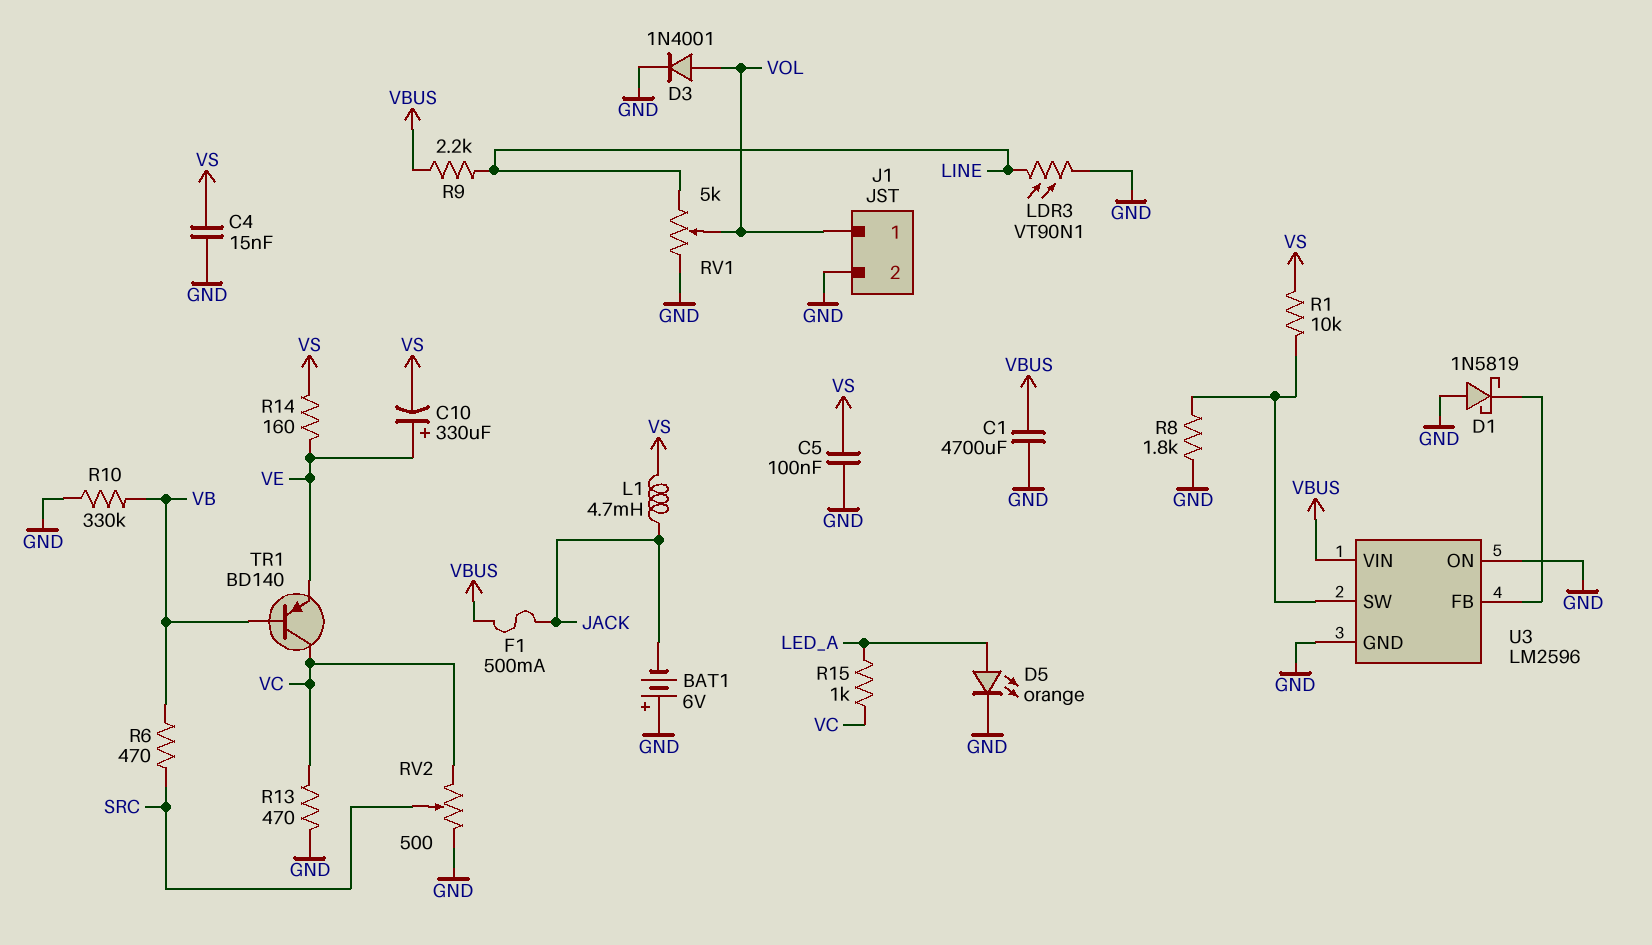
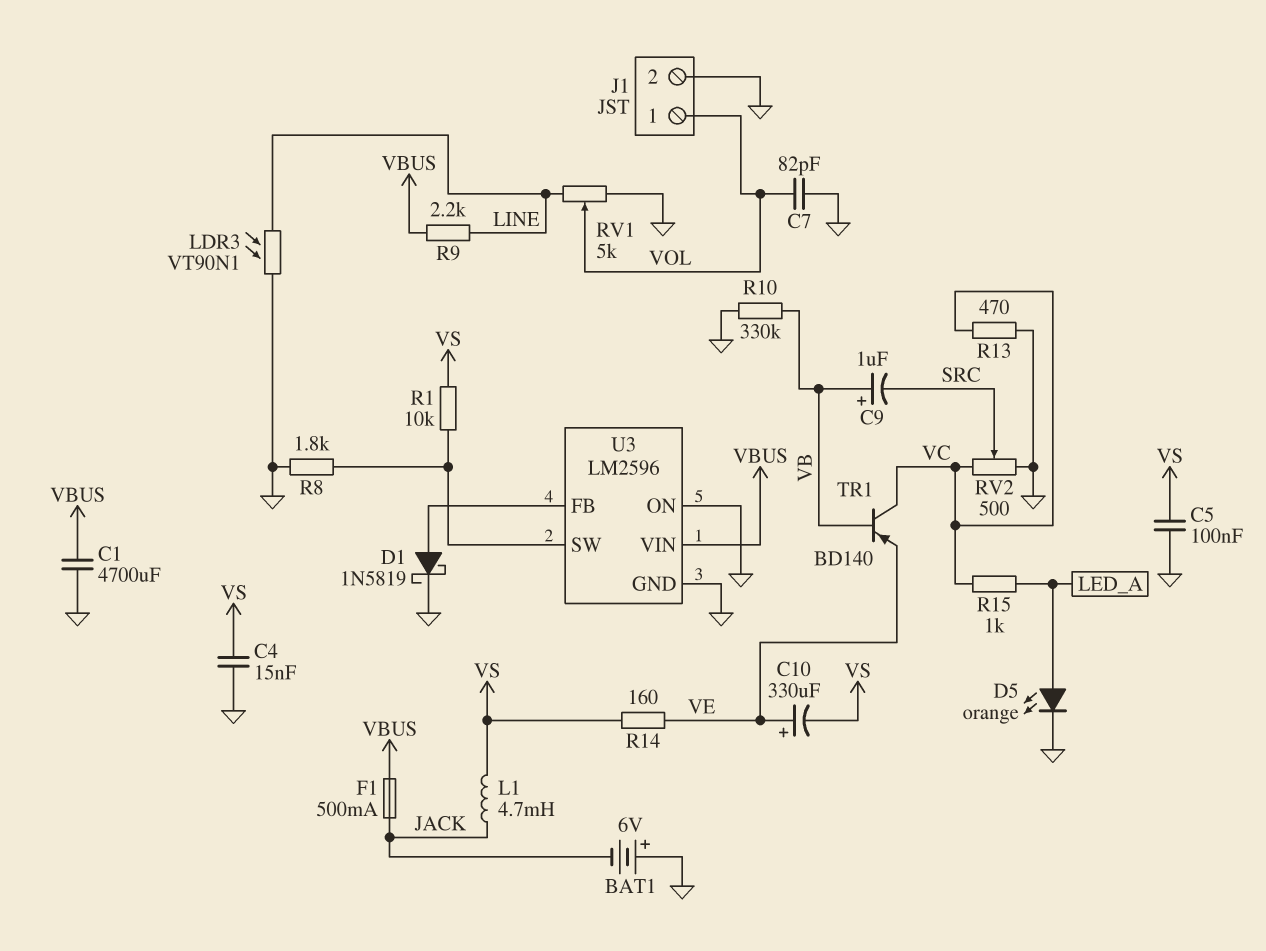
C7: none -> 82pF (GND, VOL)
C9: none -> 1uF (plus VB, minus SRC)
D1: schottky 1N5819 (A GND, K U3/FB) -> schottky 1N5819 (A U3/FB, K GND)
D3: diode 1N4001 (A VOL, K GND) -> none
R6: 470 (SRC, VB) -> none

